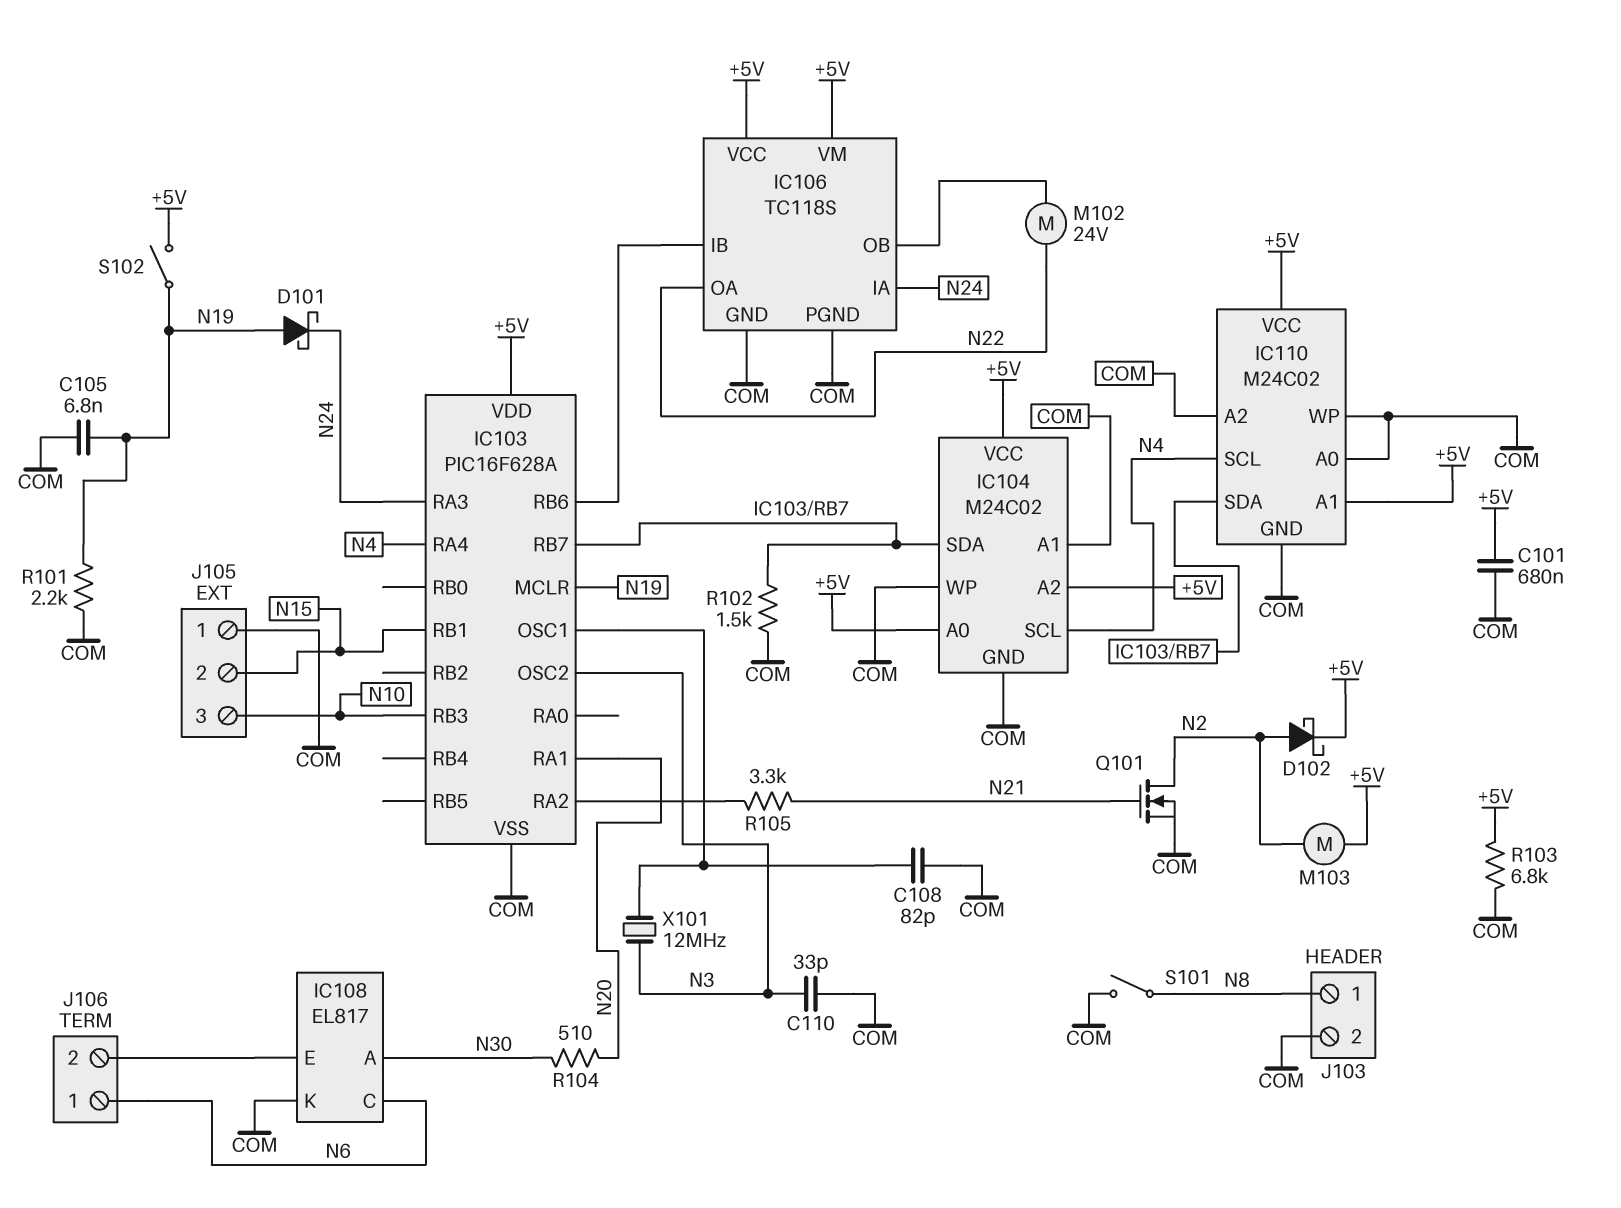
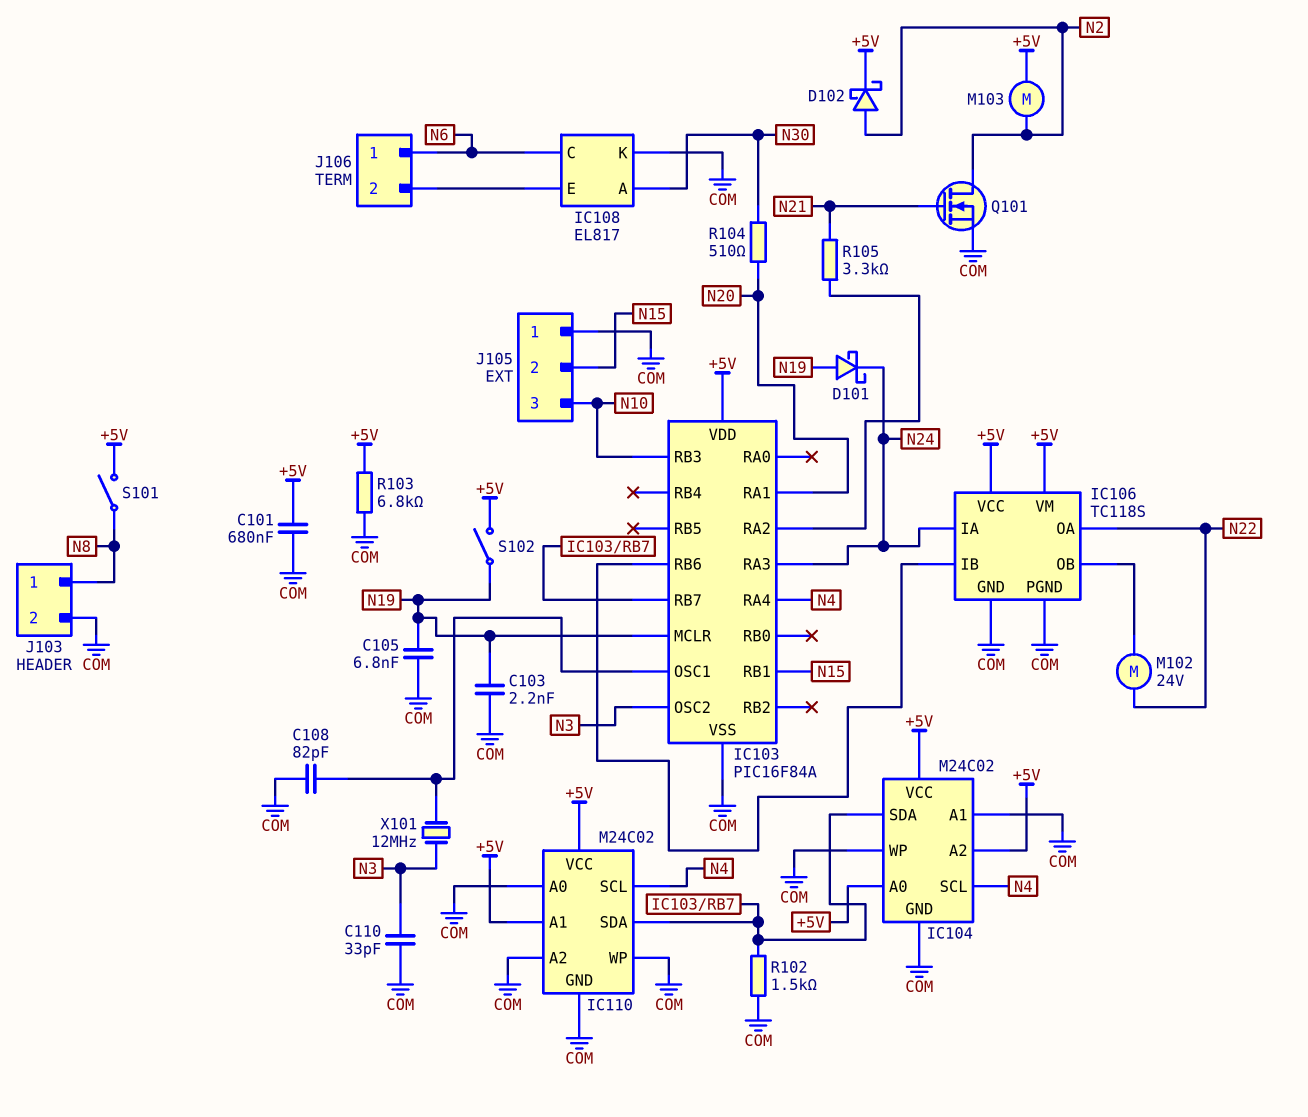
C103: none -> 2.2nF (COM, N19)
IC103: PIC16F628A -> PIC16F84A
R101: 2.2k (COM, N19) -> none
S101: switch (COM, N8) -> switch (+5V, N8)

